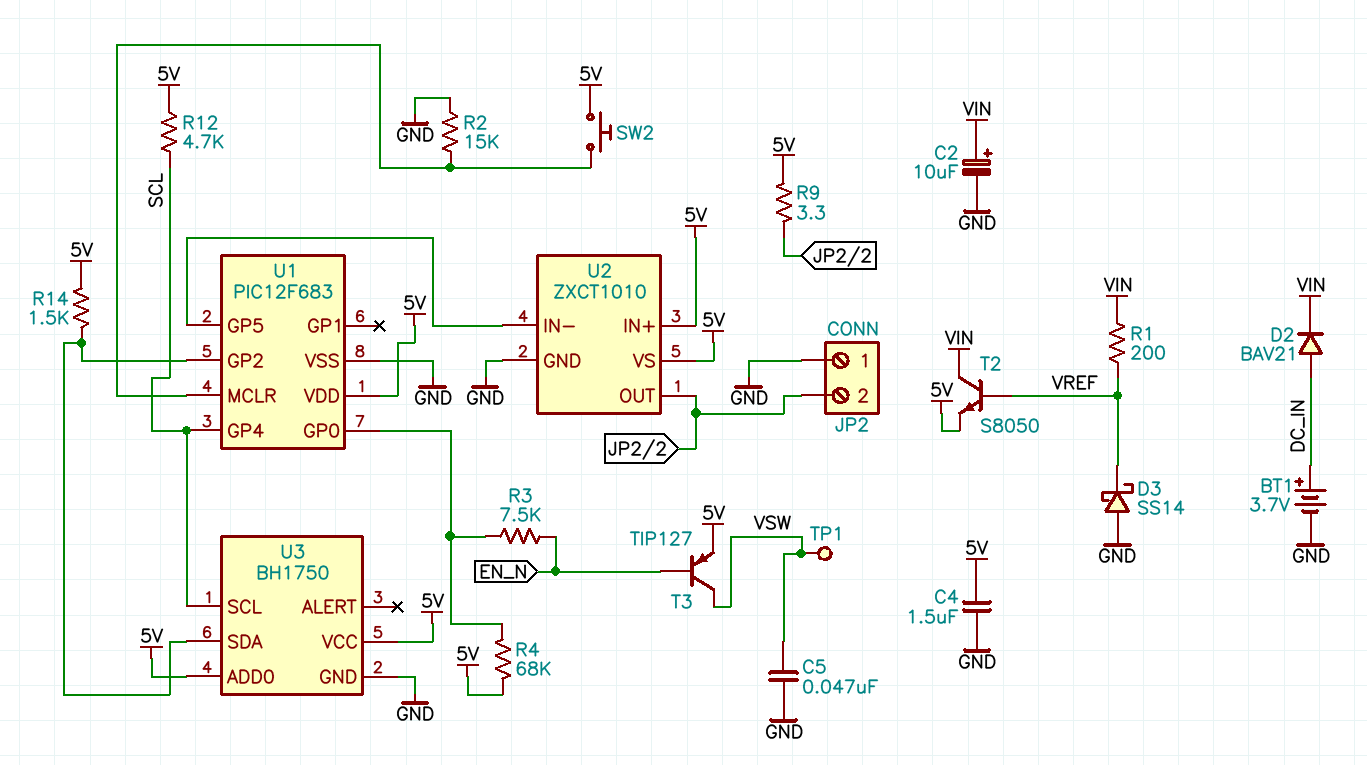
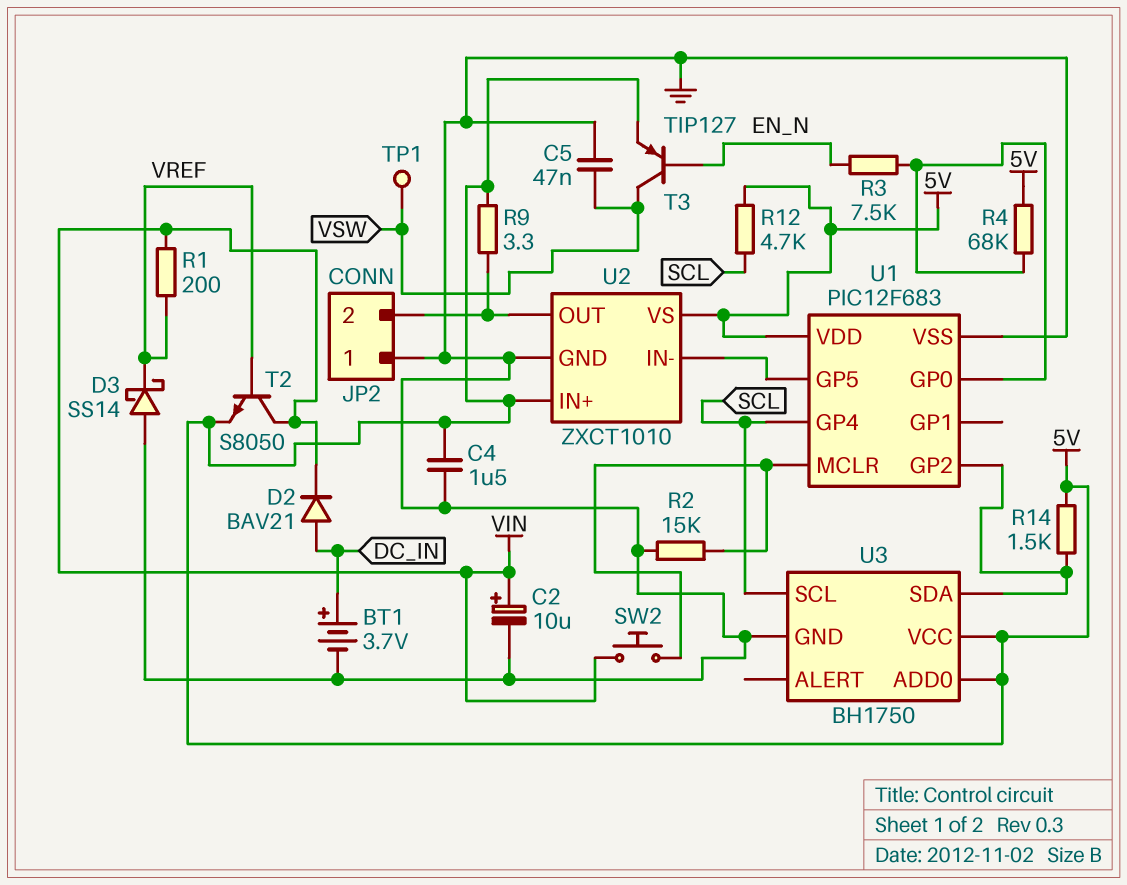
SW2: button (5V, U1/MCLR) -> button (U1/MCLR, VIN)

